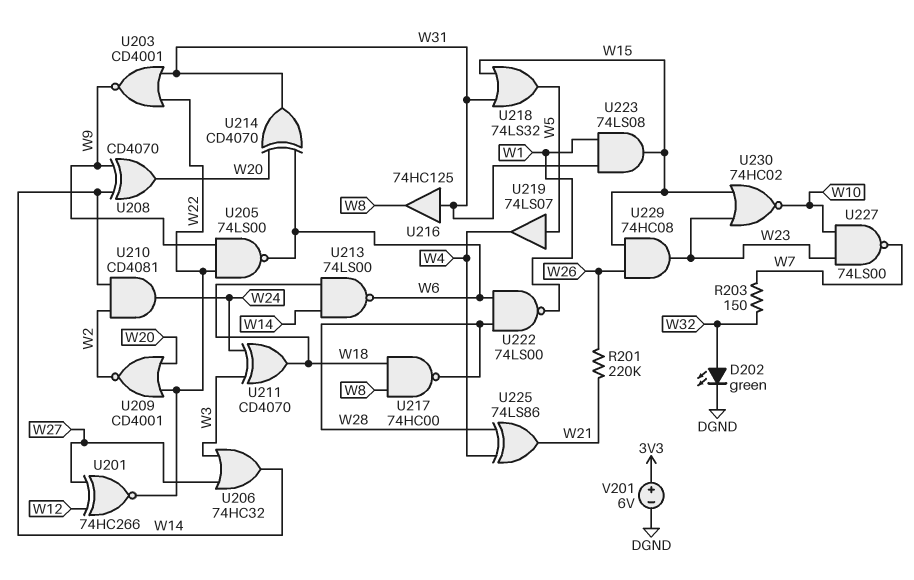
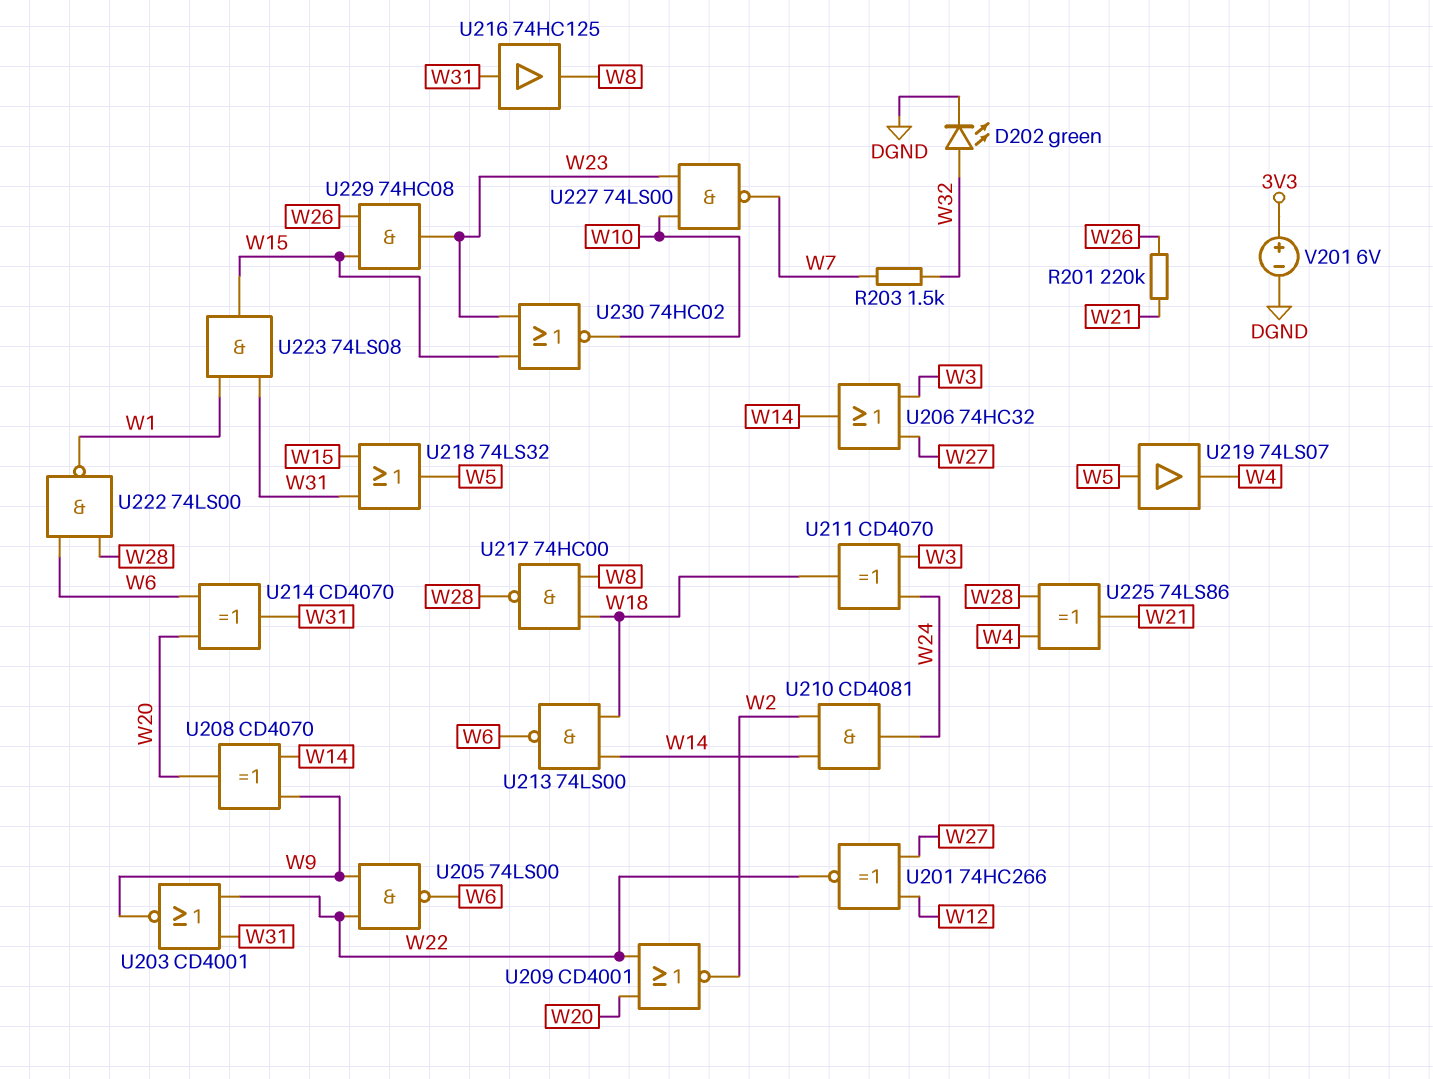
R203: 150 (W7, W32) -> 1.5k (W7, W32)

